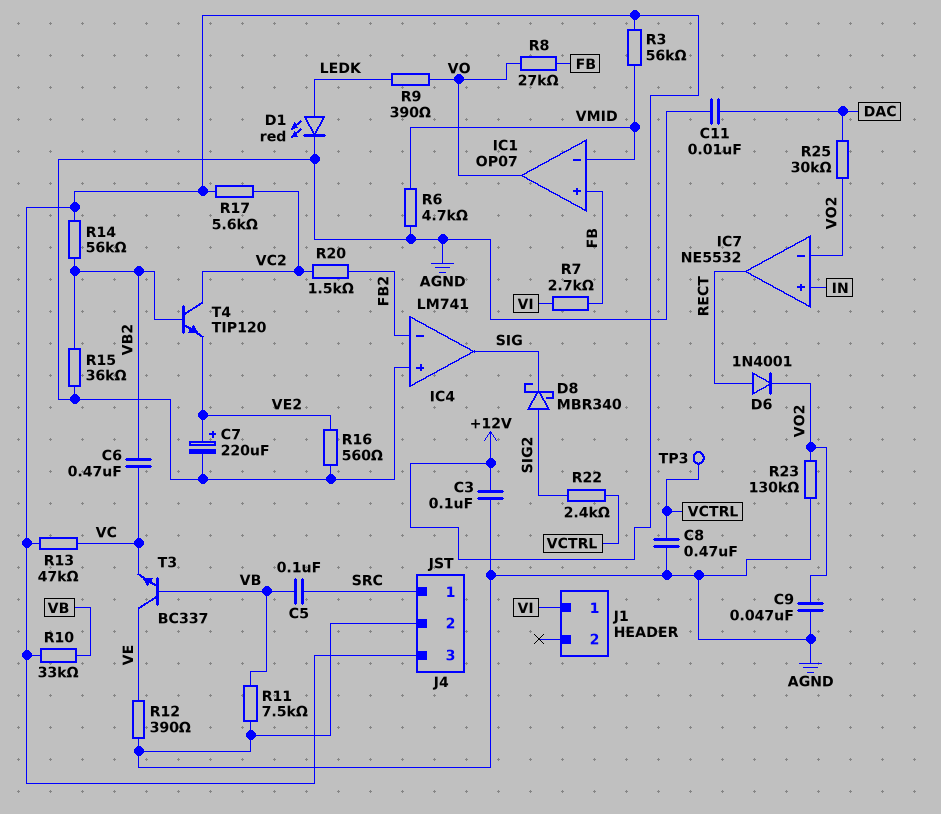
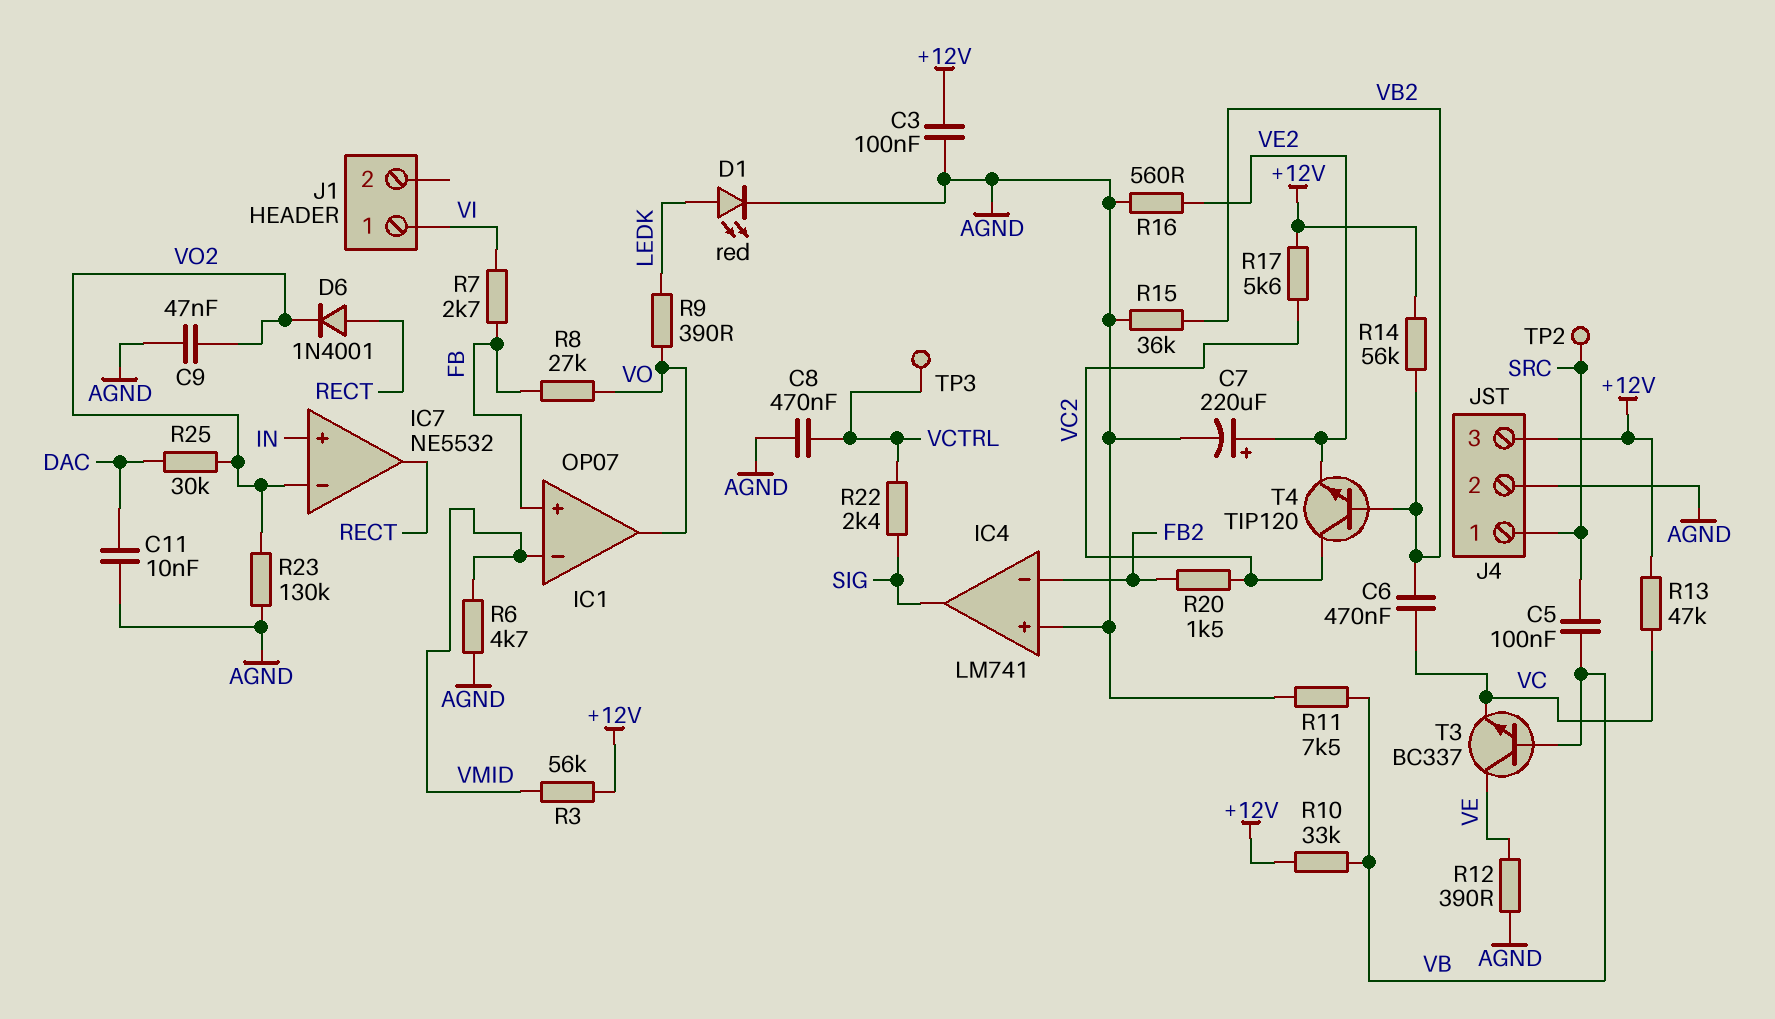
D8: schottky MBR340 (A SIG2, K SIG) -> none
R22: 2.4k (SIG2, VCTRL) -> 2.4k (SIG, VCTRL)
TP2: none -> test point (SRC)

